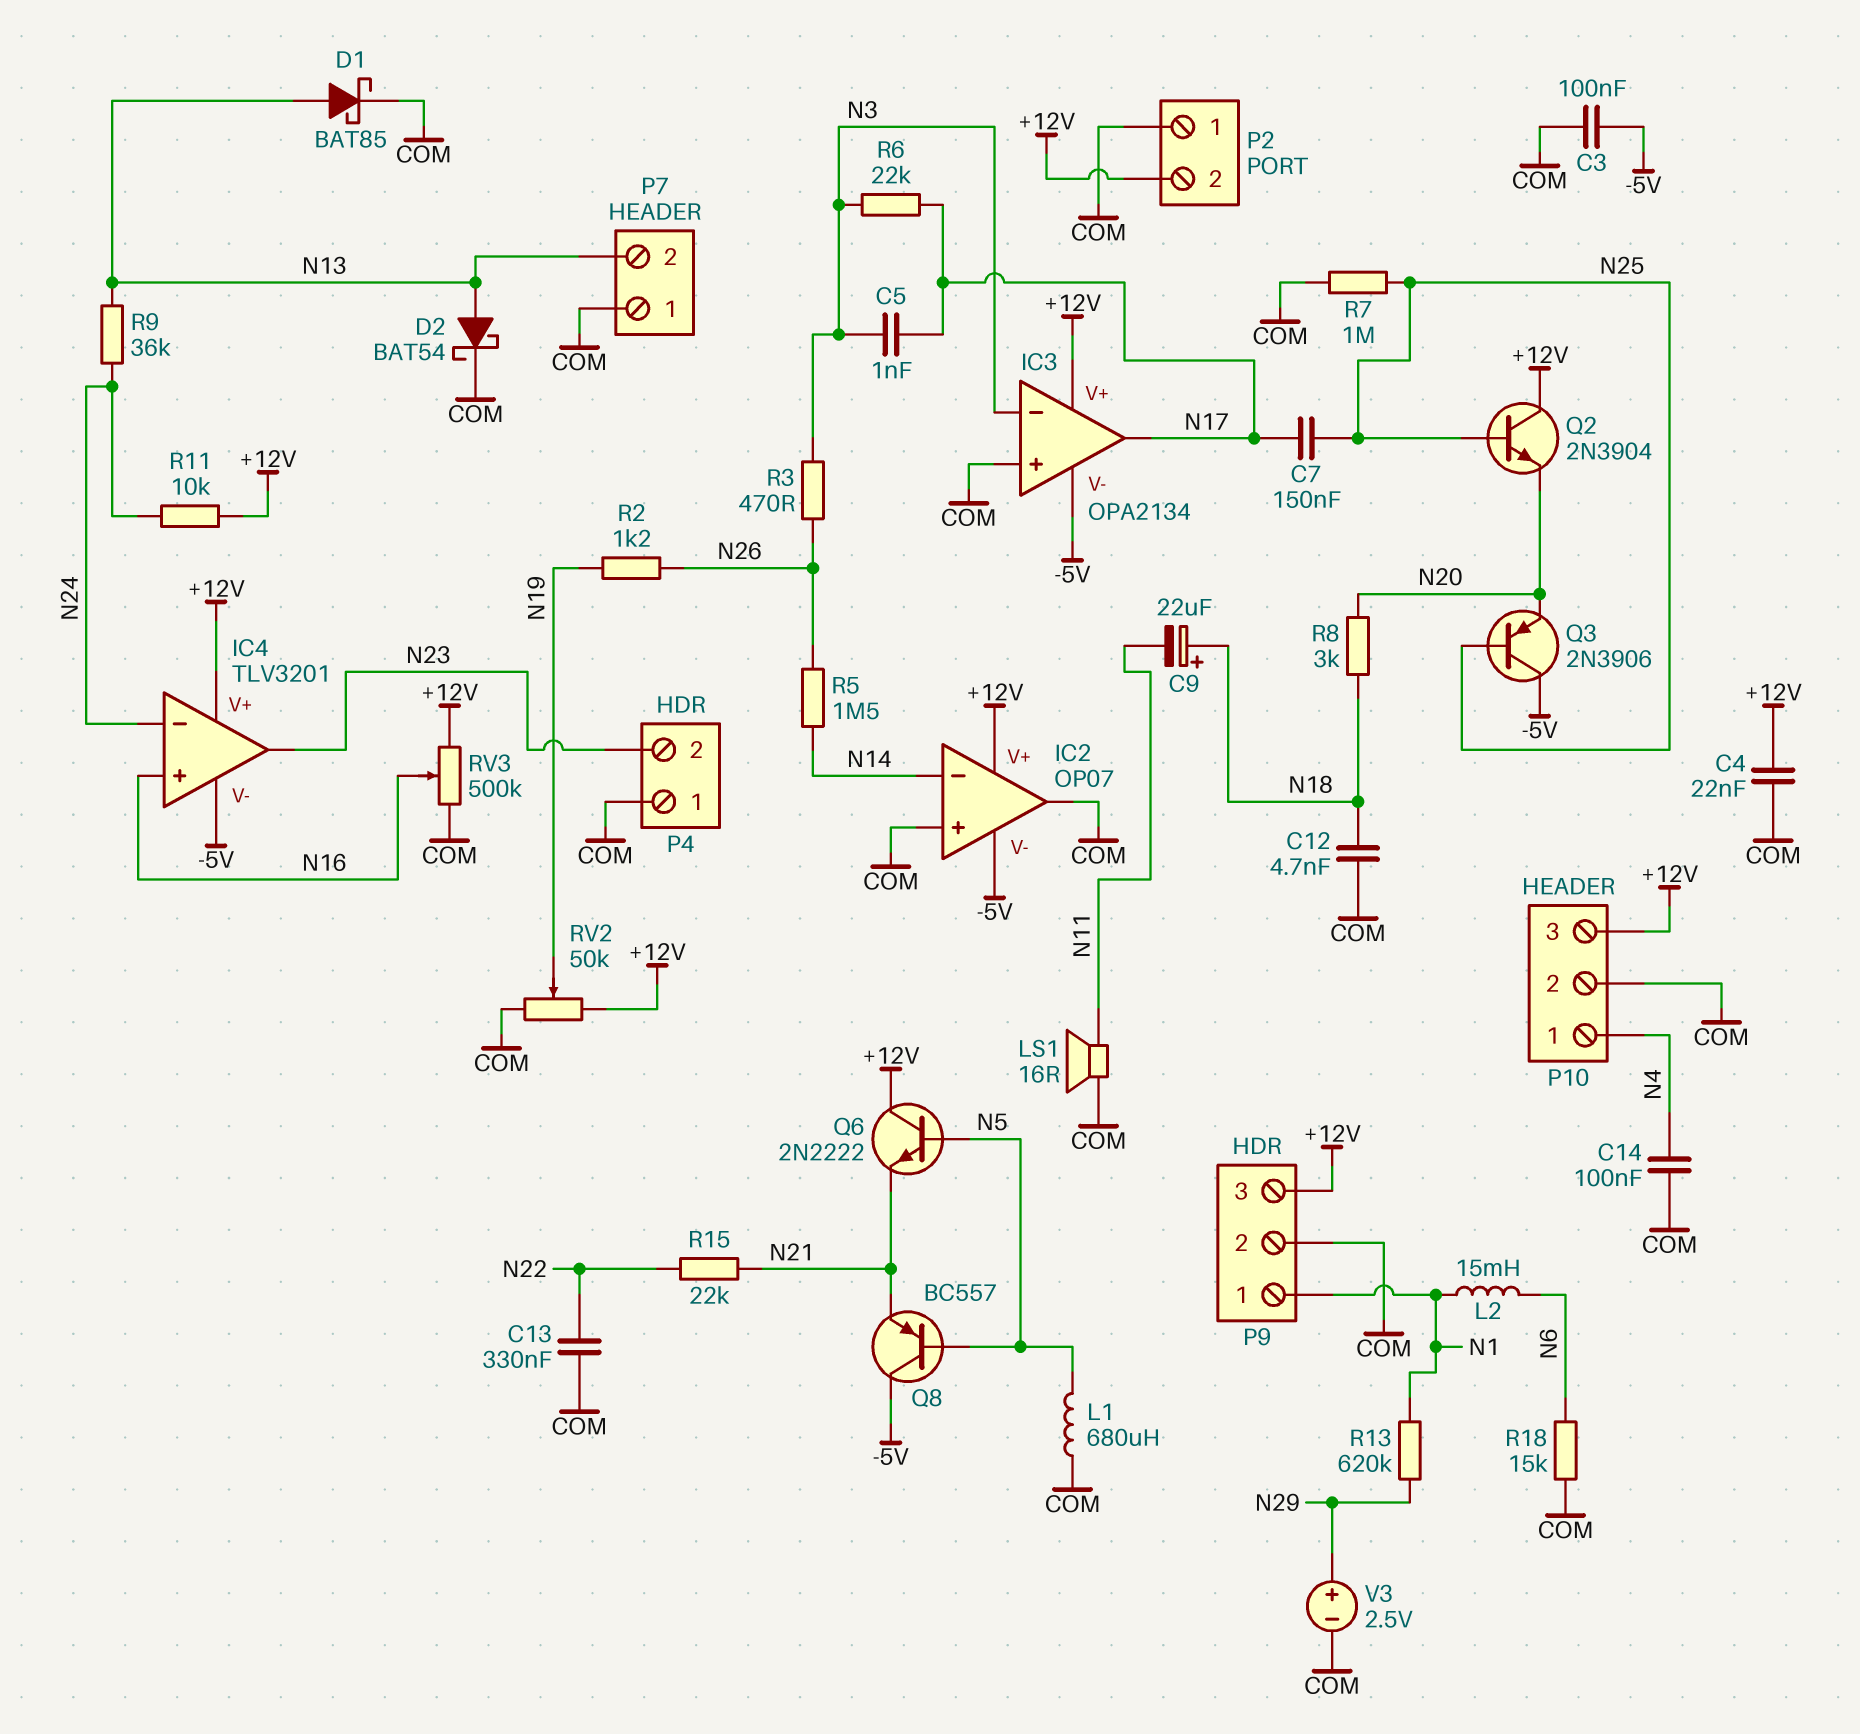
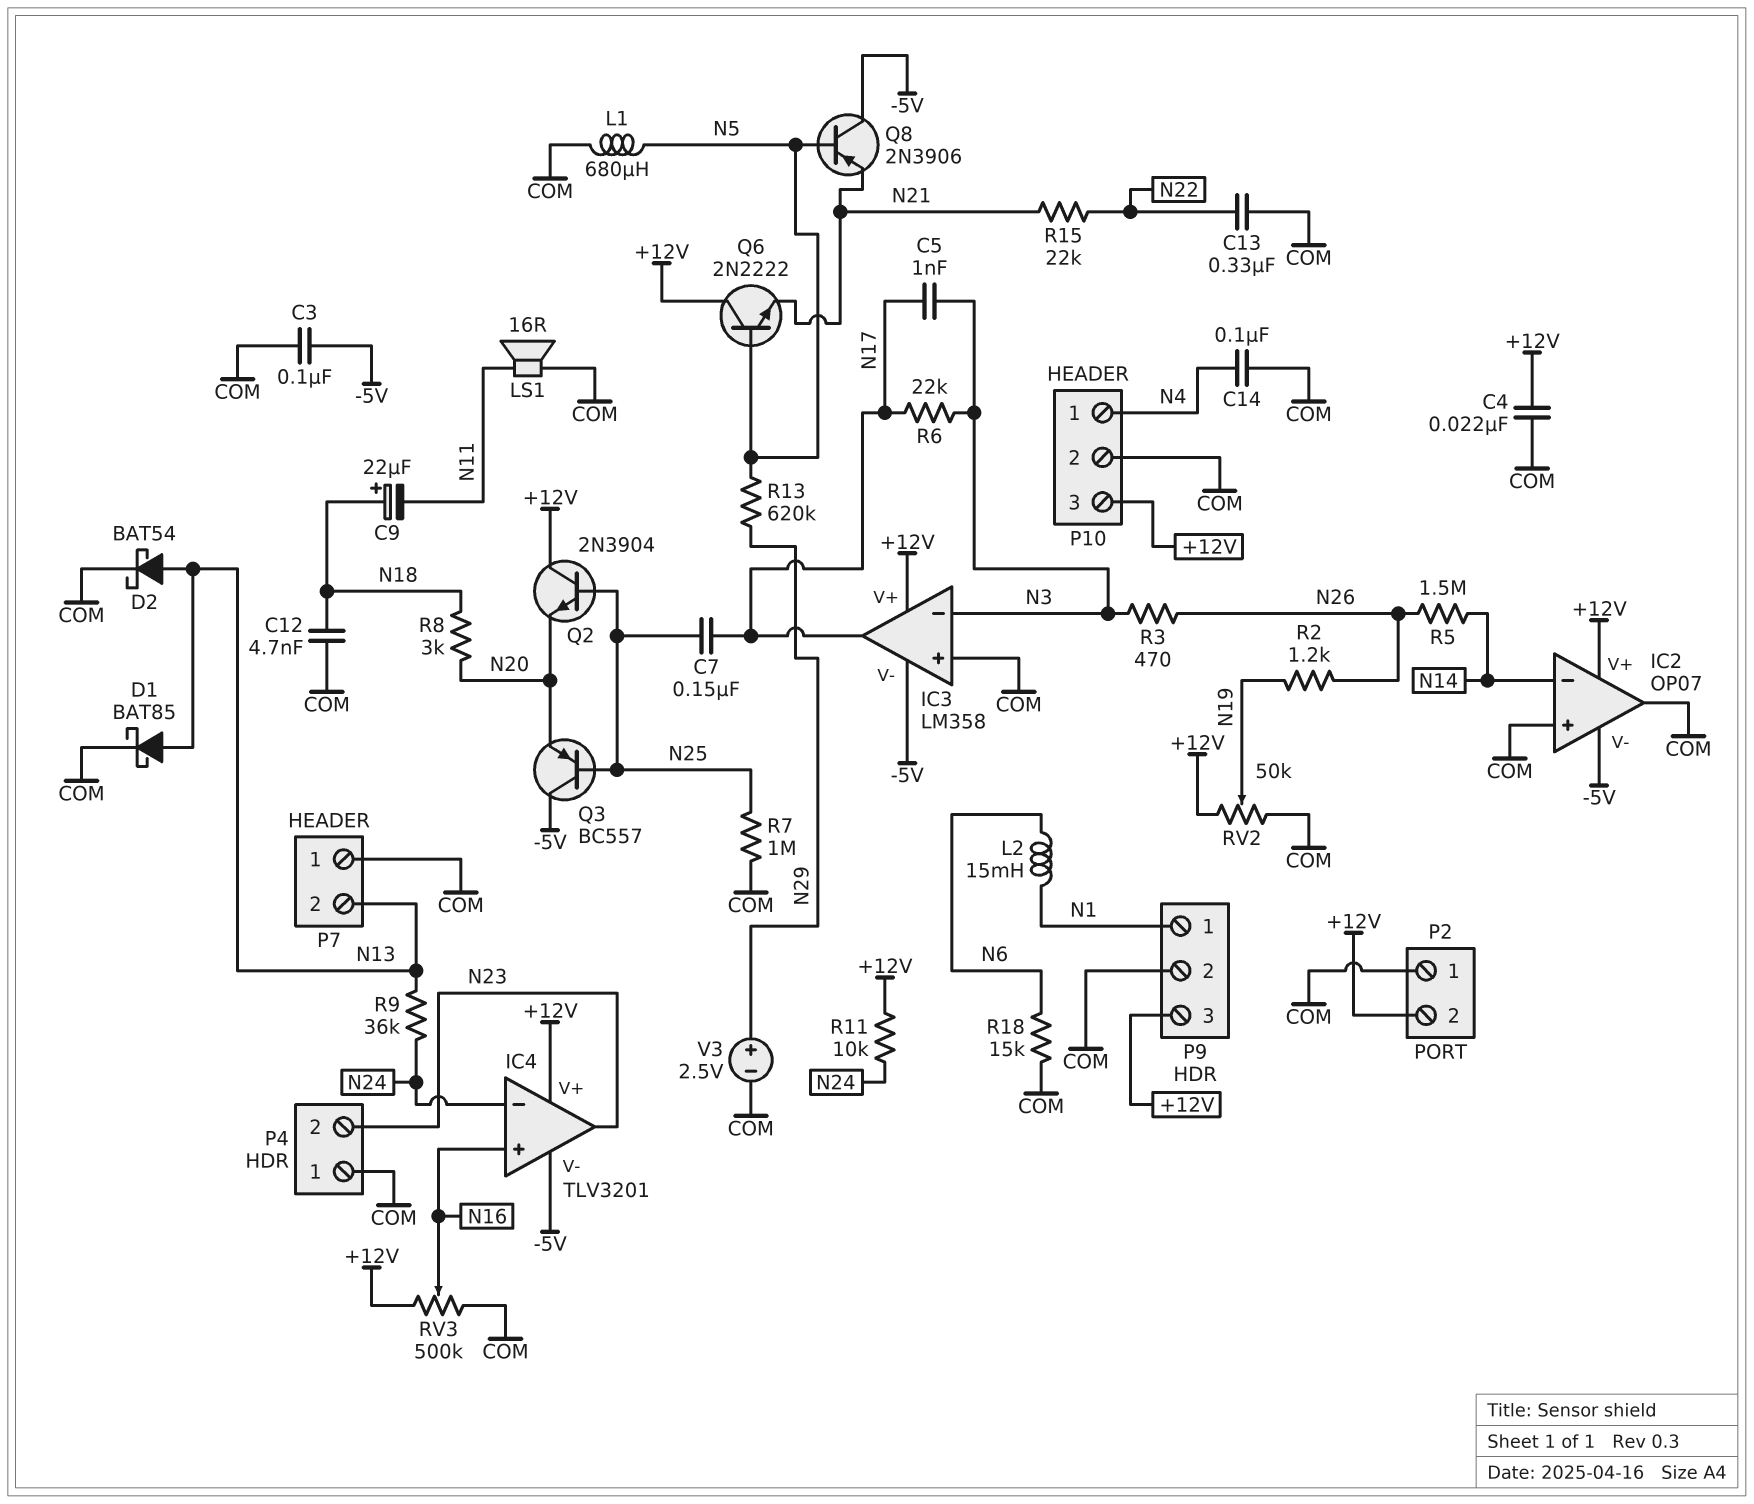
IC3: OPA2134 -> LM358
Q3: PNP 2N3906 (B N25, C -5V, E N20) -> PNP BC557 (B N25, C -5V, E N20)
Q8: PNP BC557 (B N5, C -5V, E N21) -> PNP 2N3906 (B N5, C -5V, E N21)
R13: 620k (N1, N29) -> 620k (N5, N29)

